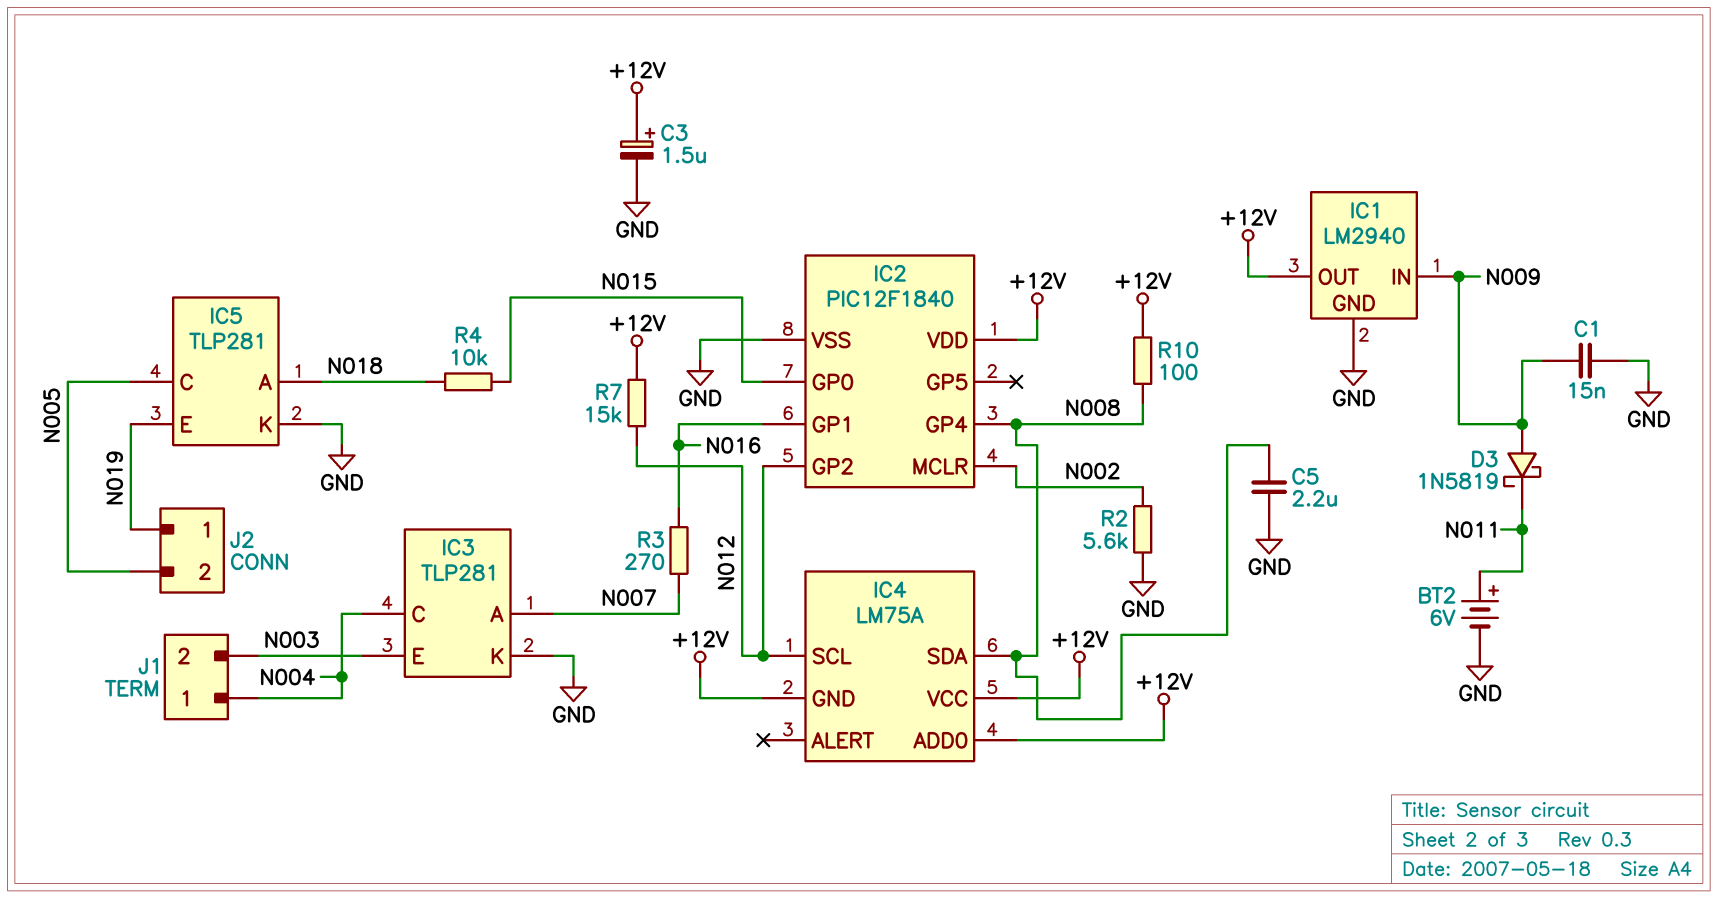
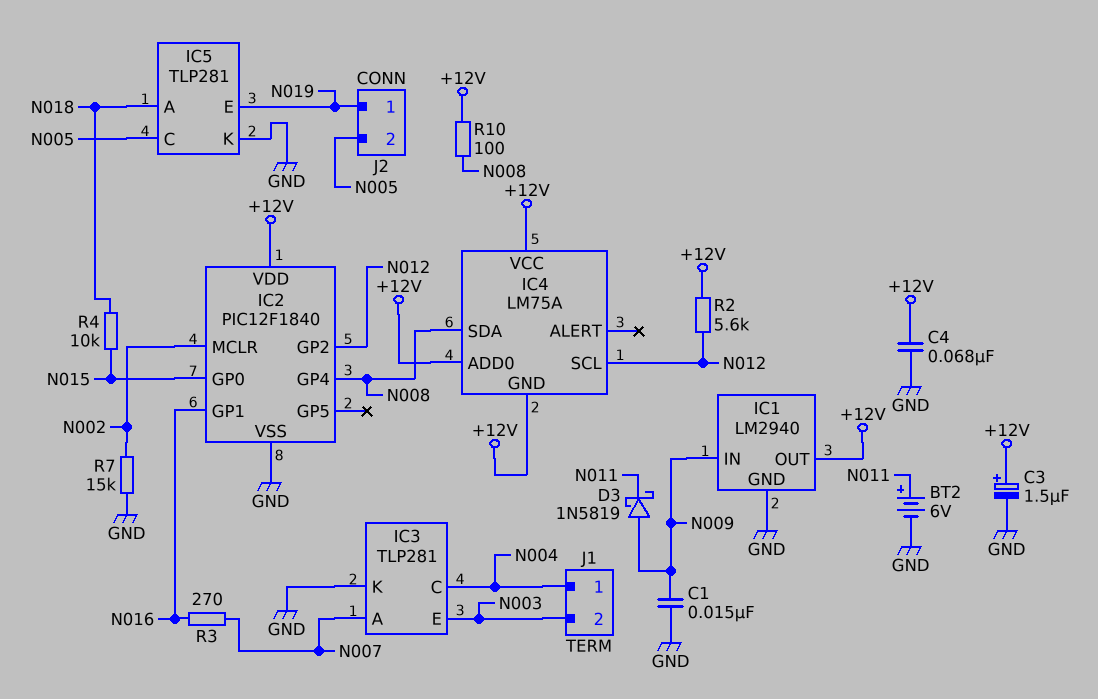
C4: none -> 68nF (+12V, GND)
C5: 2.2uF (GND, N008) -> none
R2: 5.6k (GND, N002) -> 5.6k (+12V, N012)
R7: 15k (+12V, N012) -> 15k (GND, N002)

